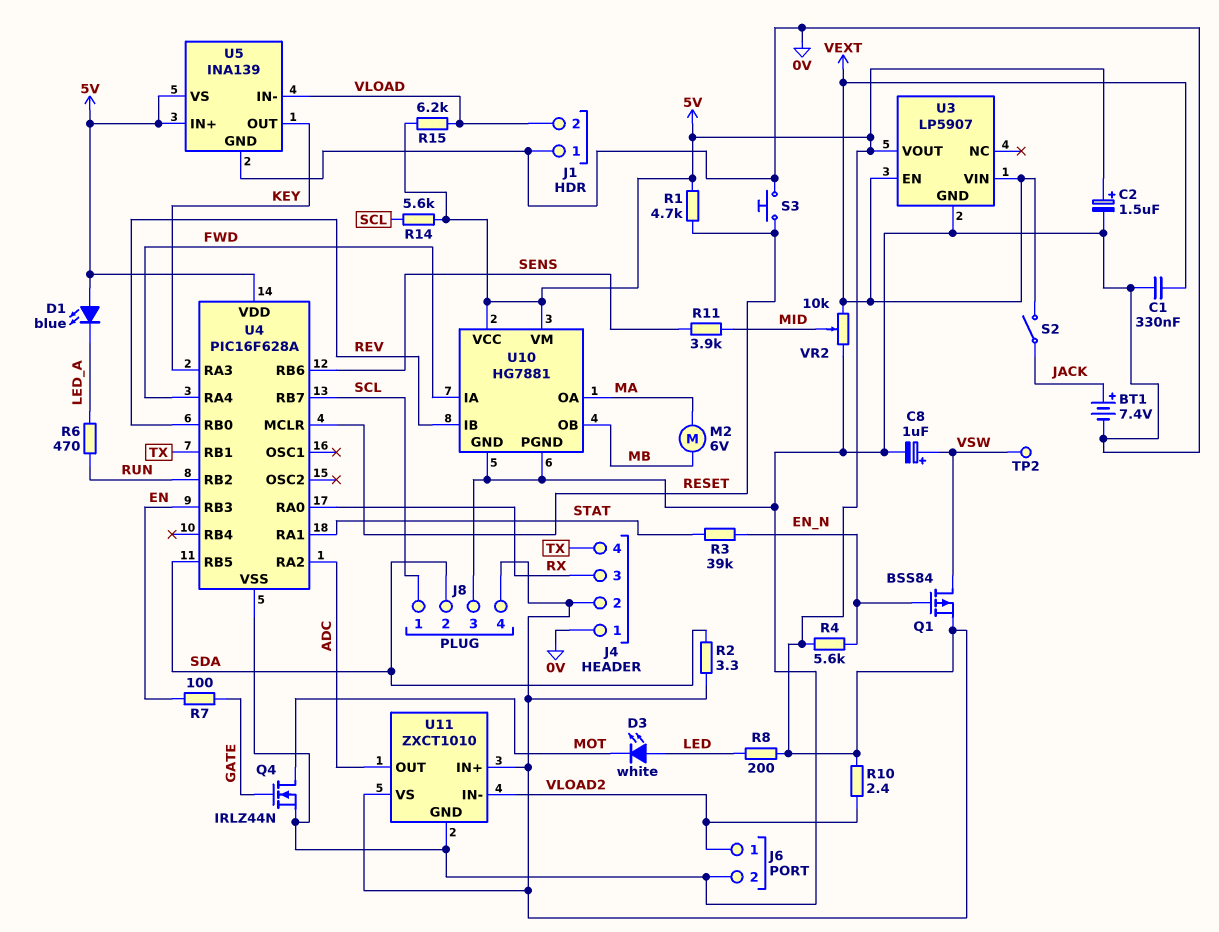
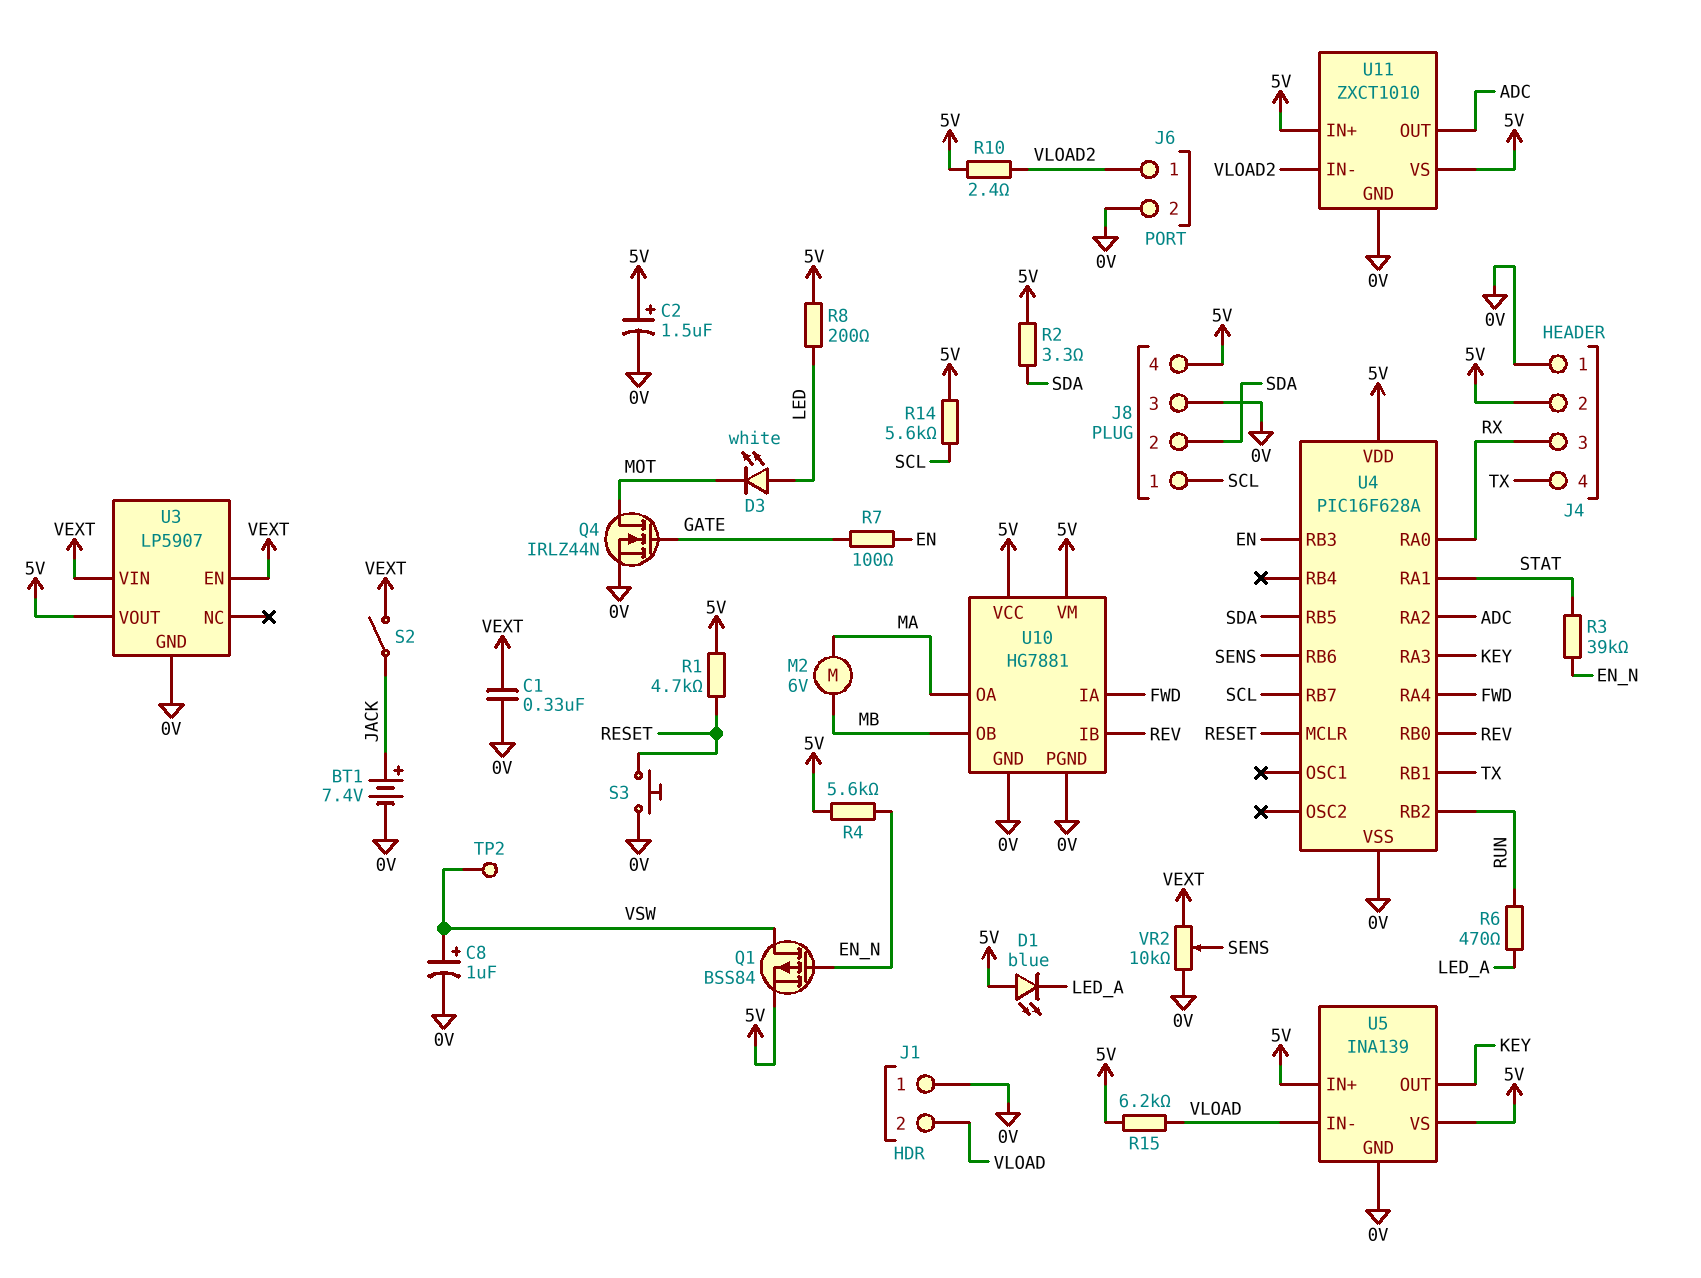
R11: 3.9k (MID, SENS) -> none
VR2: 10k (0V, VEXT, wiper MID) -> 10k (0V, VEXT, wiper SENS)

